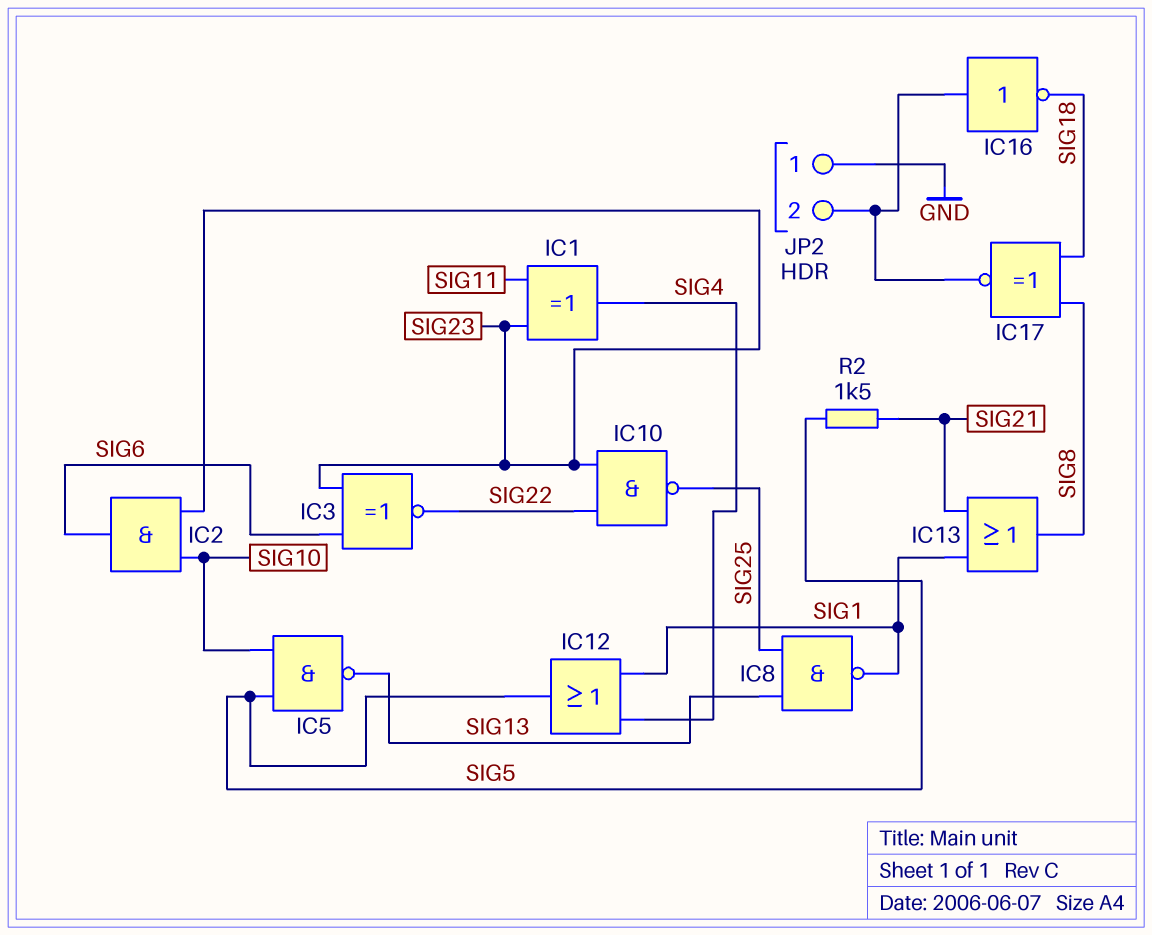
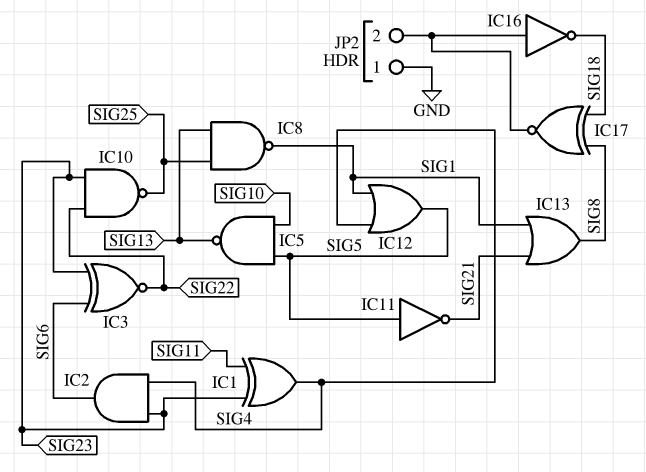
IC2: AND (in SIG10, in SIG23, out SIG6) -> AND (in SIG4, in SIG23, out SIG6)
IC11: none -> NOT (in SIG5, out SIG21)
R2: 1.5k (SIG5, SIG21) -> none

